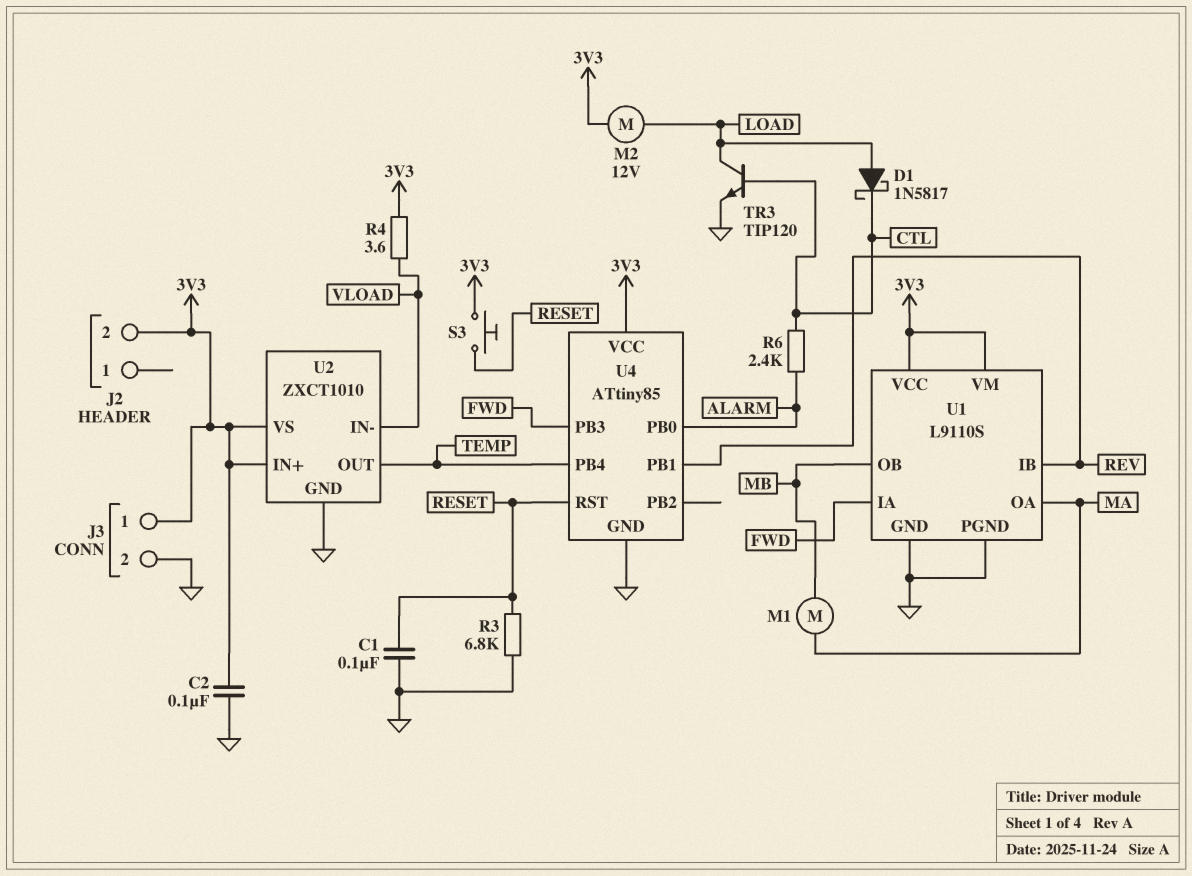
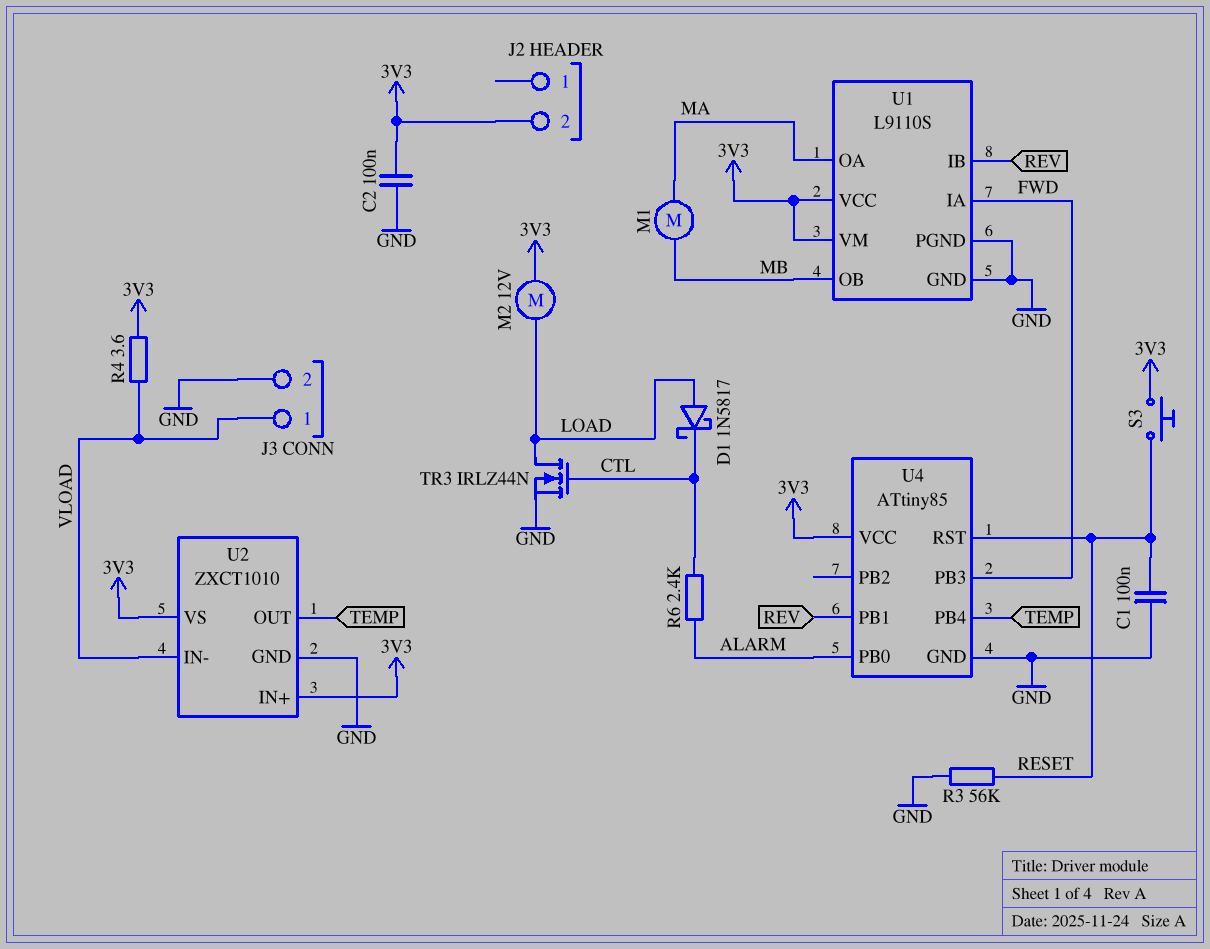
J3 pin 1: 3V3 -> VLOAD
R3: 6.8k (GND, RESET) -> 56k (GND, RESET)
TR3: NPN TIP120 (B CTL, C LOAD, E GND) -> NMOS IRLZ44N (G CTL, D LOAD, S GND)

